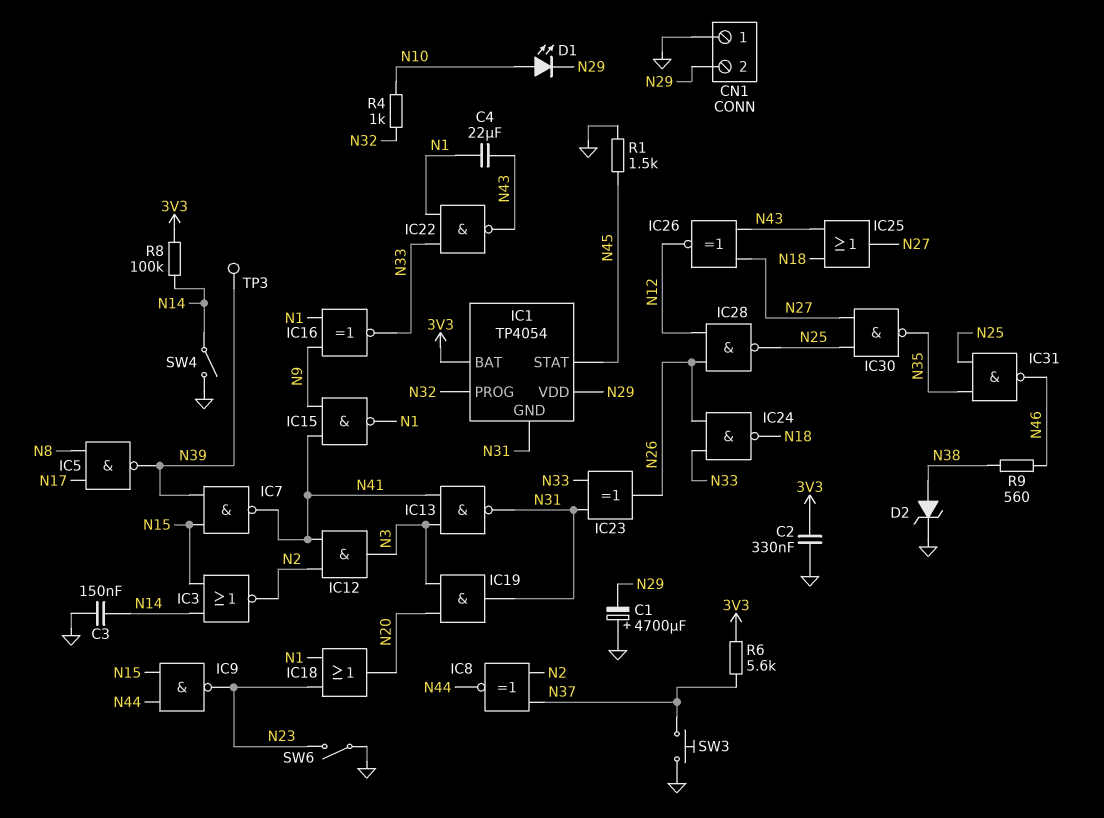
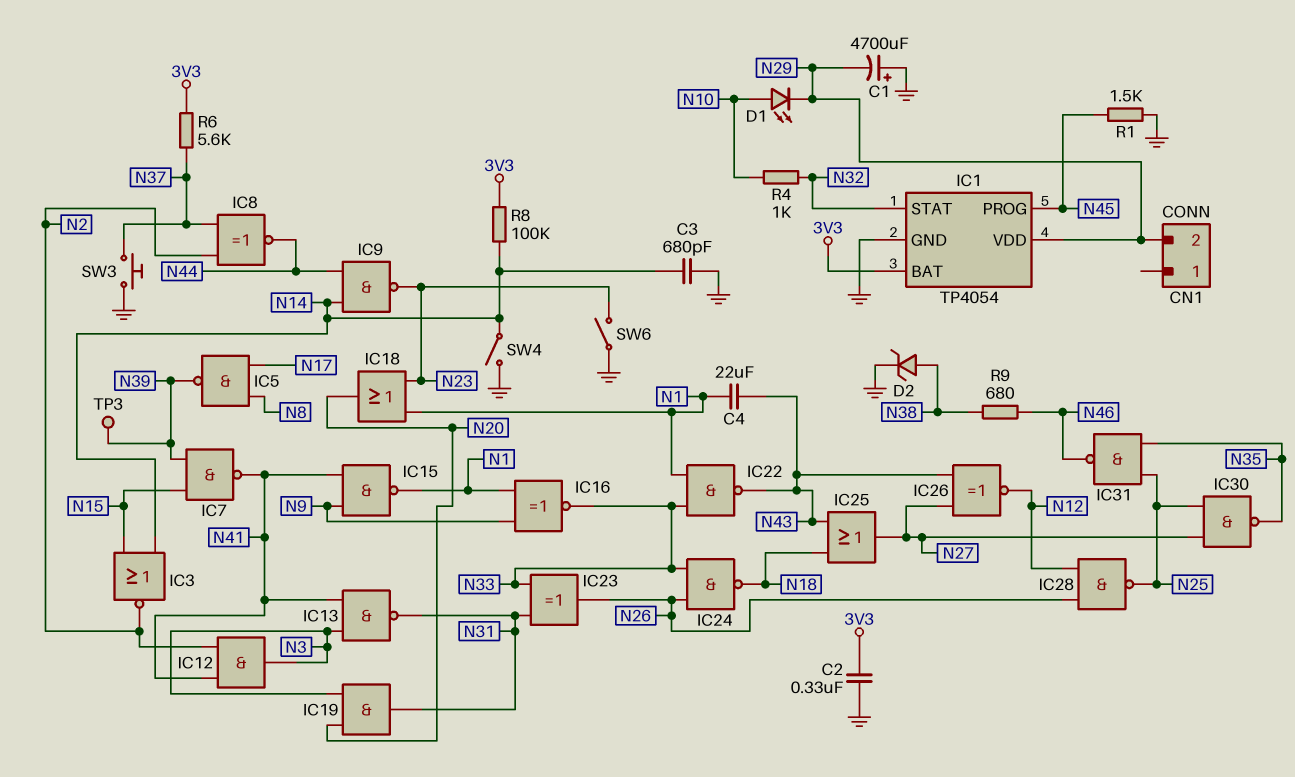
C3: 150nF (GND, N14) -> 680pF (GND, N14)
CN1 pin 1: GND -> none
IC1 pin GND: N31 -> GND
IC1 pin PROG: N32 -> N45
IC1 pin STAT: N45 -> N32
IC9: NAND (in N15, in N44, out N23) -> NAND (in N14, in N44, out N23)
R9: 560 (N38, N46) -> 680 (N38, N46)

